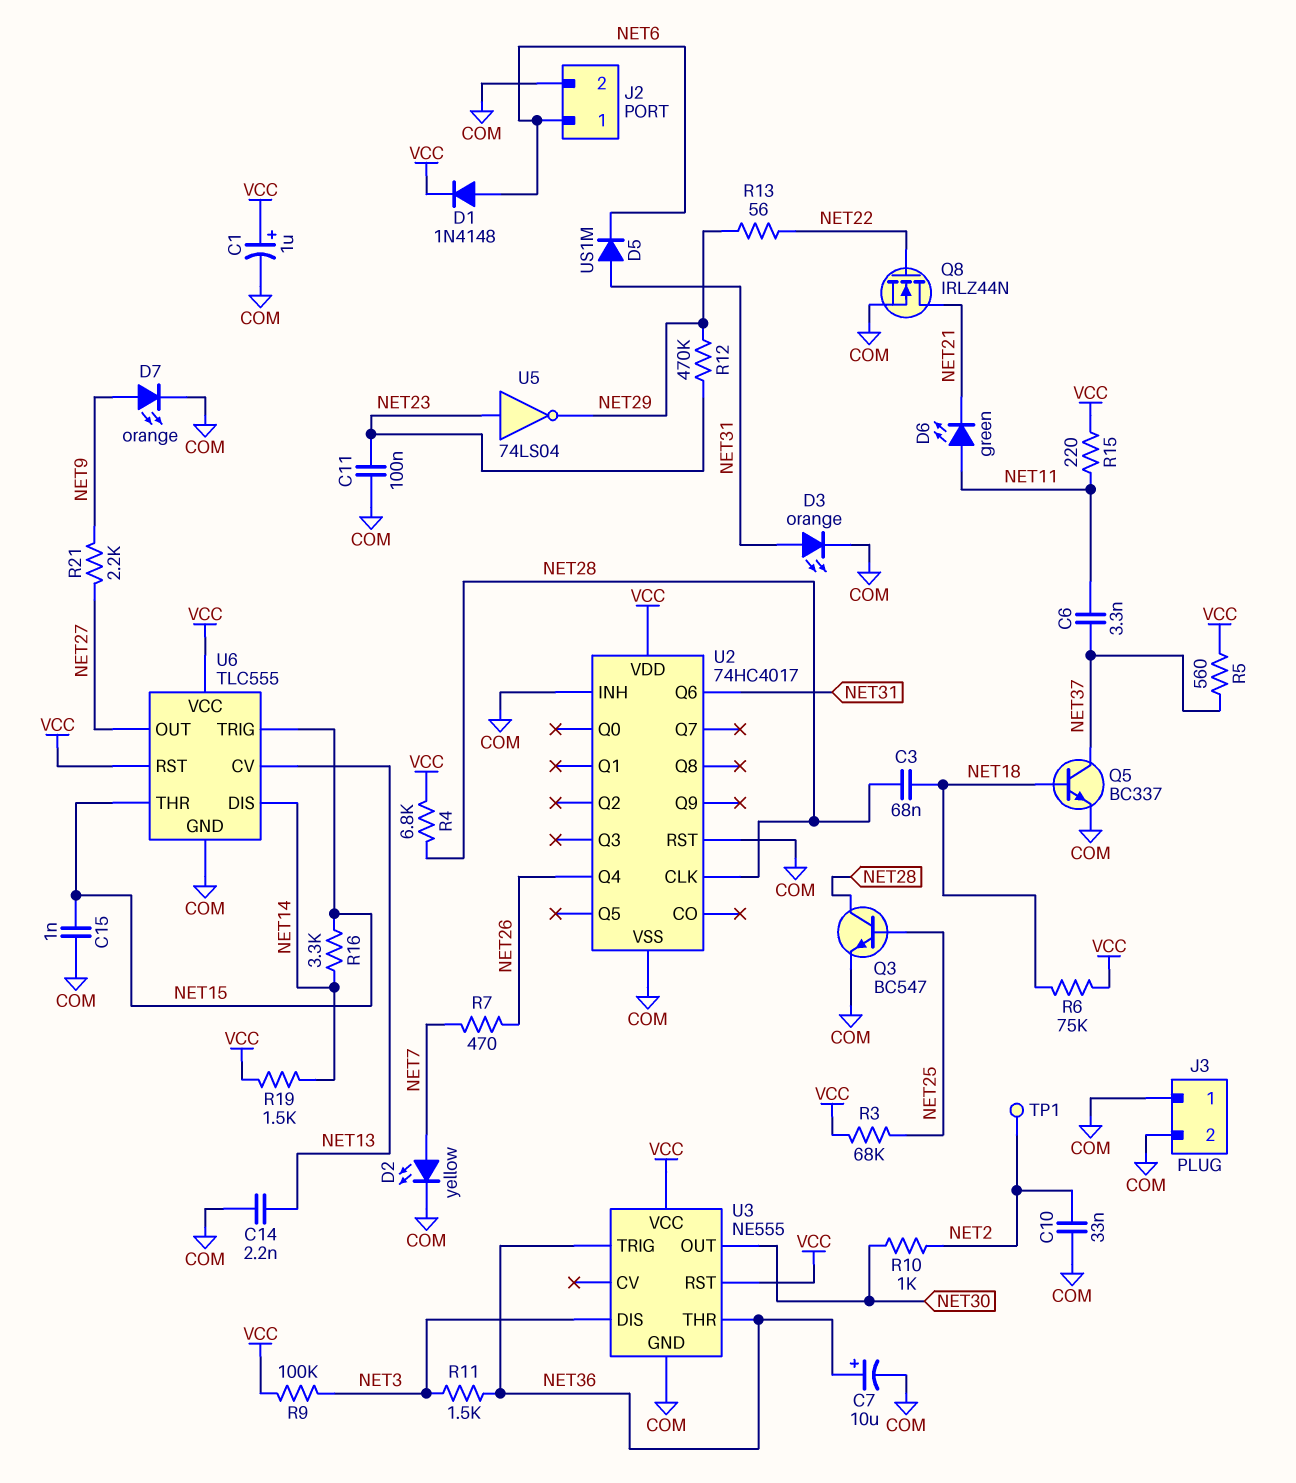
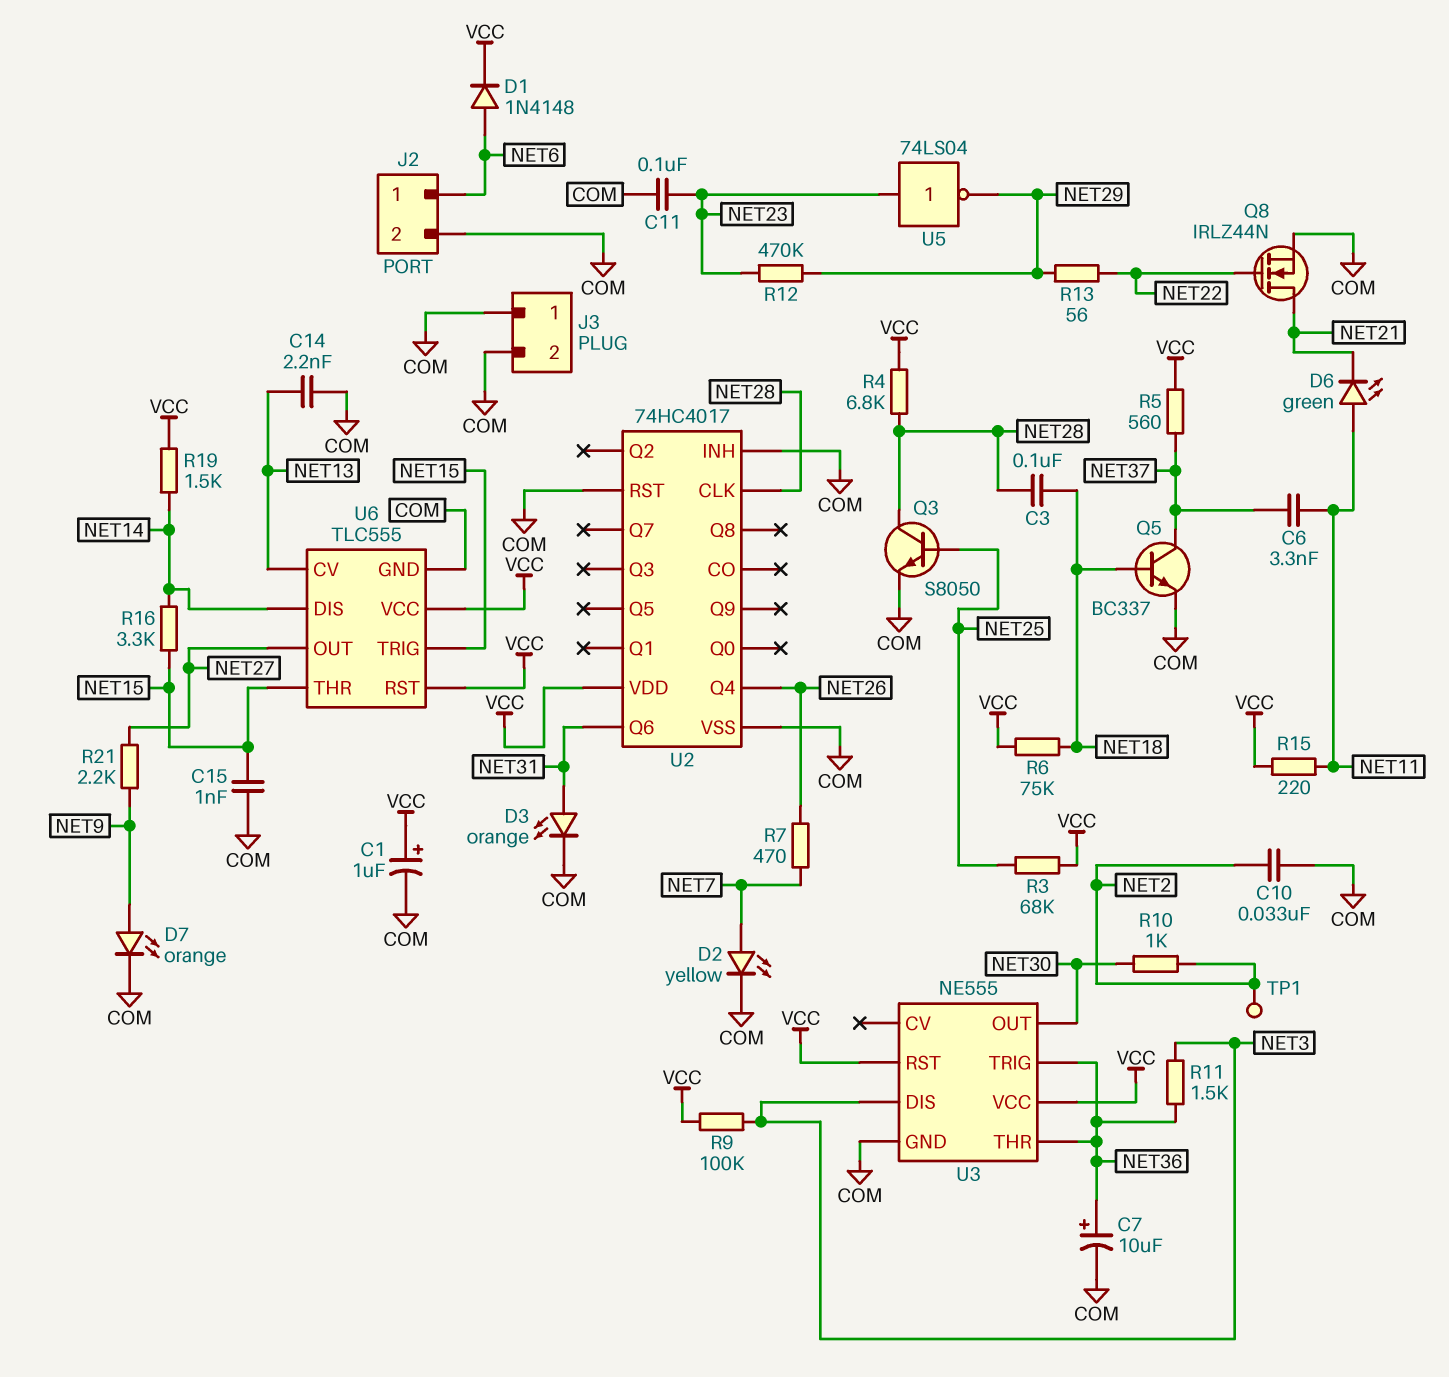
C3: 68nF (NET18, NET28) -> 100nF (NET18, NET28)
D5: diode US1M (A NET31, K NET6) -> none
Q3: NPN BC547 (B NET25, C NET28, E COM) -> NPN S8050 (B NET25, C NET28, E COM)

